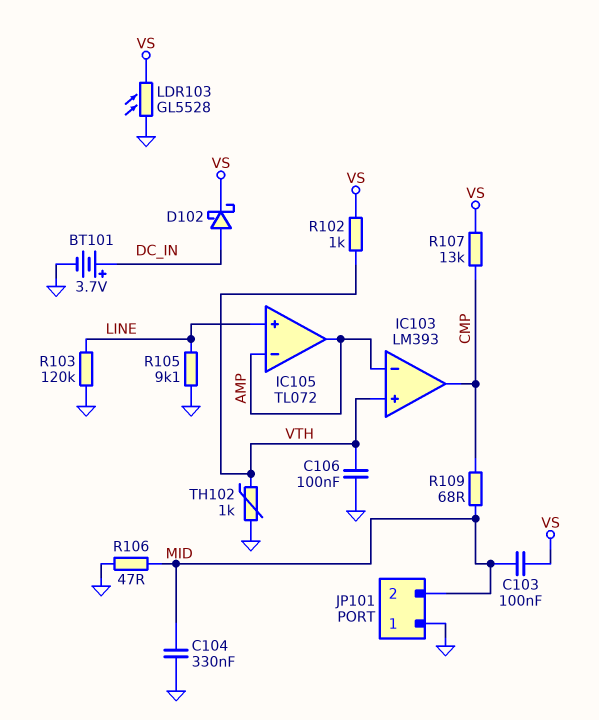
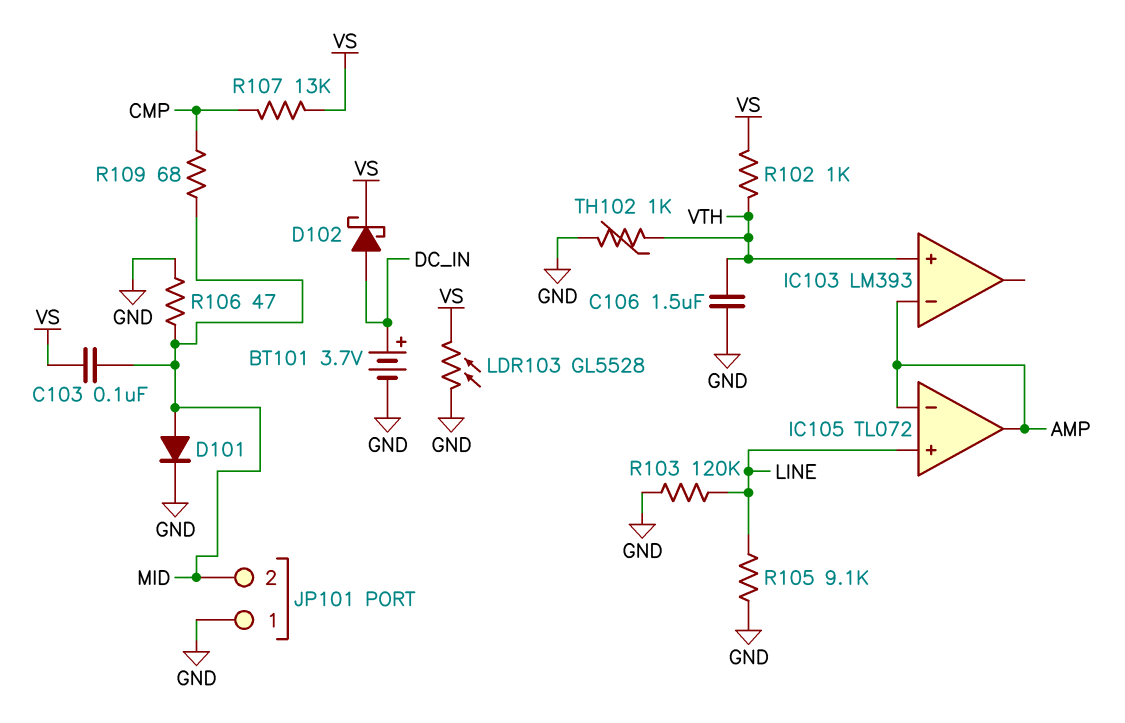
C104: 330nF (GND, MID) -> none
C106: 100nF (GND, VTH) -> 1.5uF (GND, VTH)
D101: none -> diode (A MID, K GND)
IC103 pin out: CMP -> none

